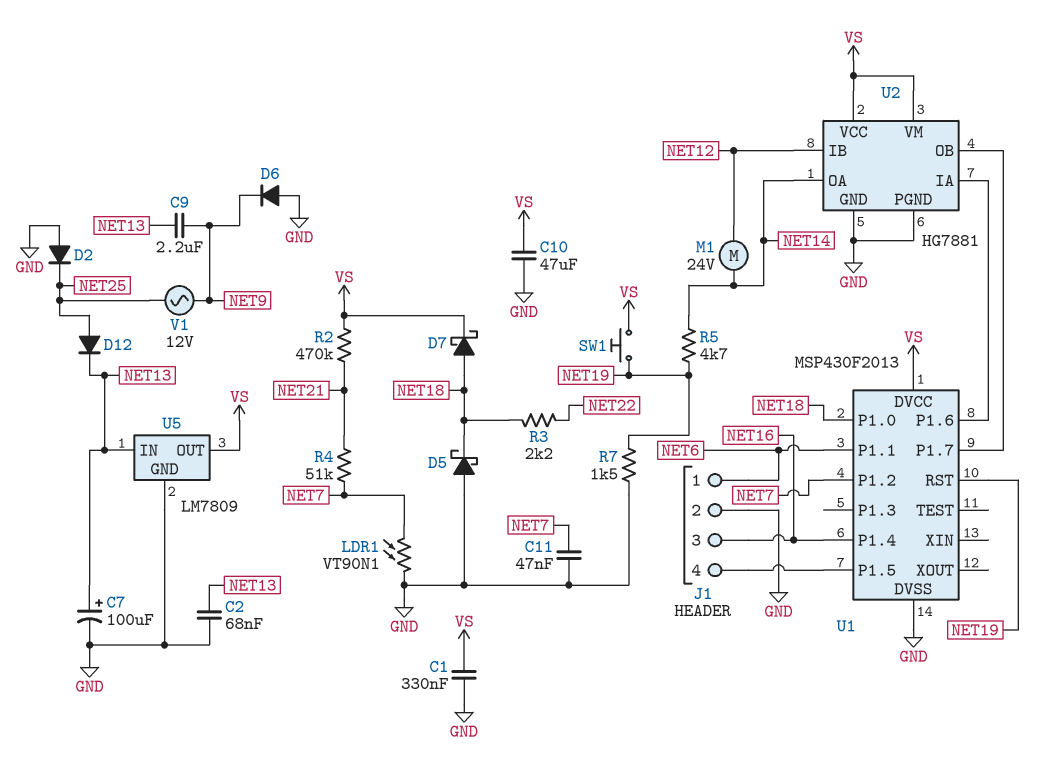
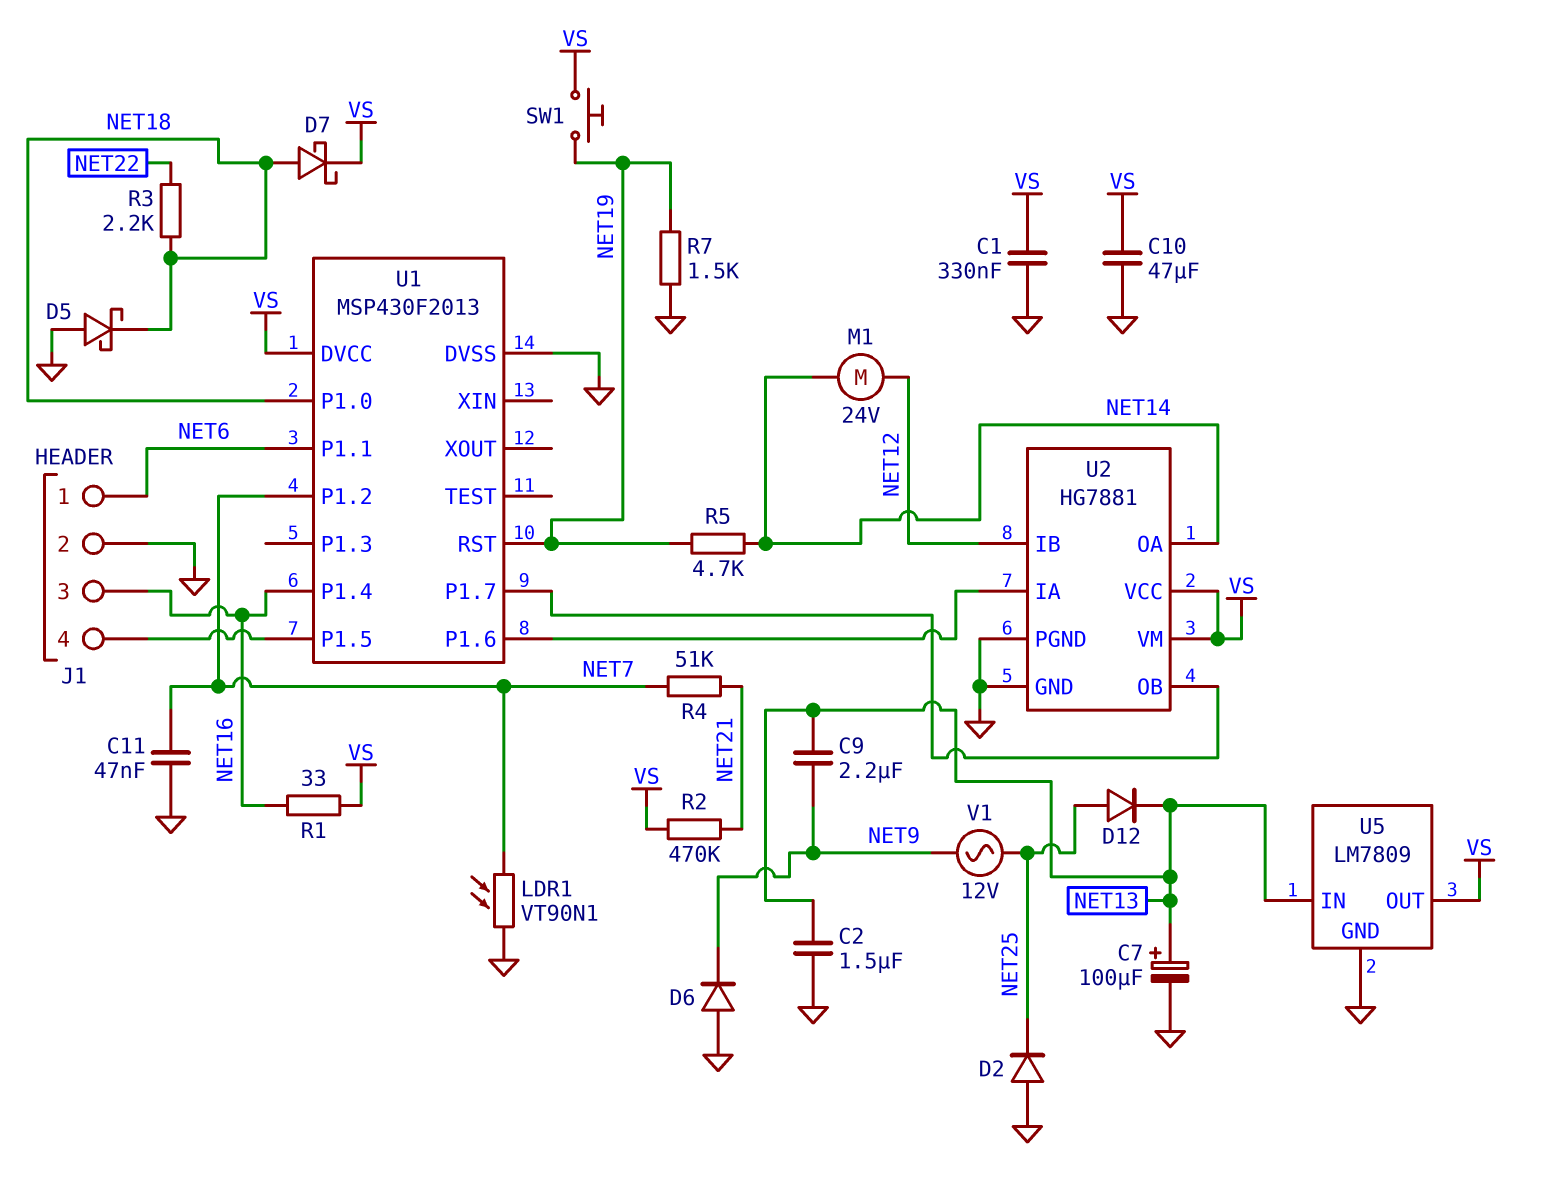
C2: 68nF (GND, NET13) -> 1.5uF (GND, NET13)
R1: none -> 33 (NET16, VS)

